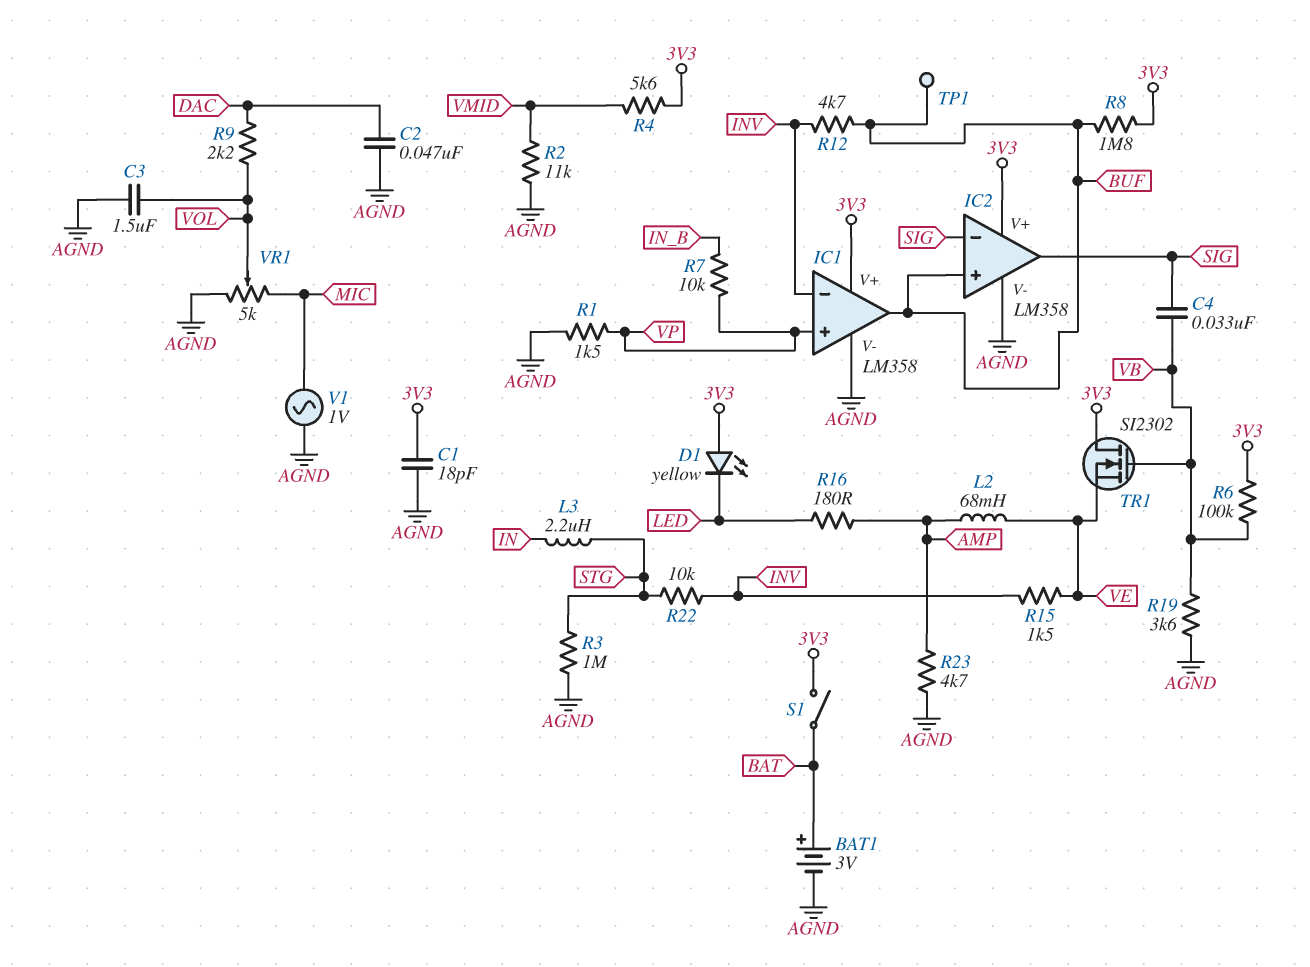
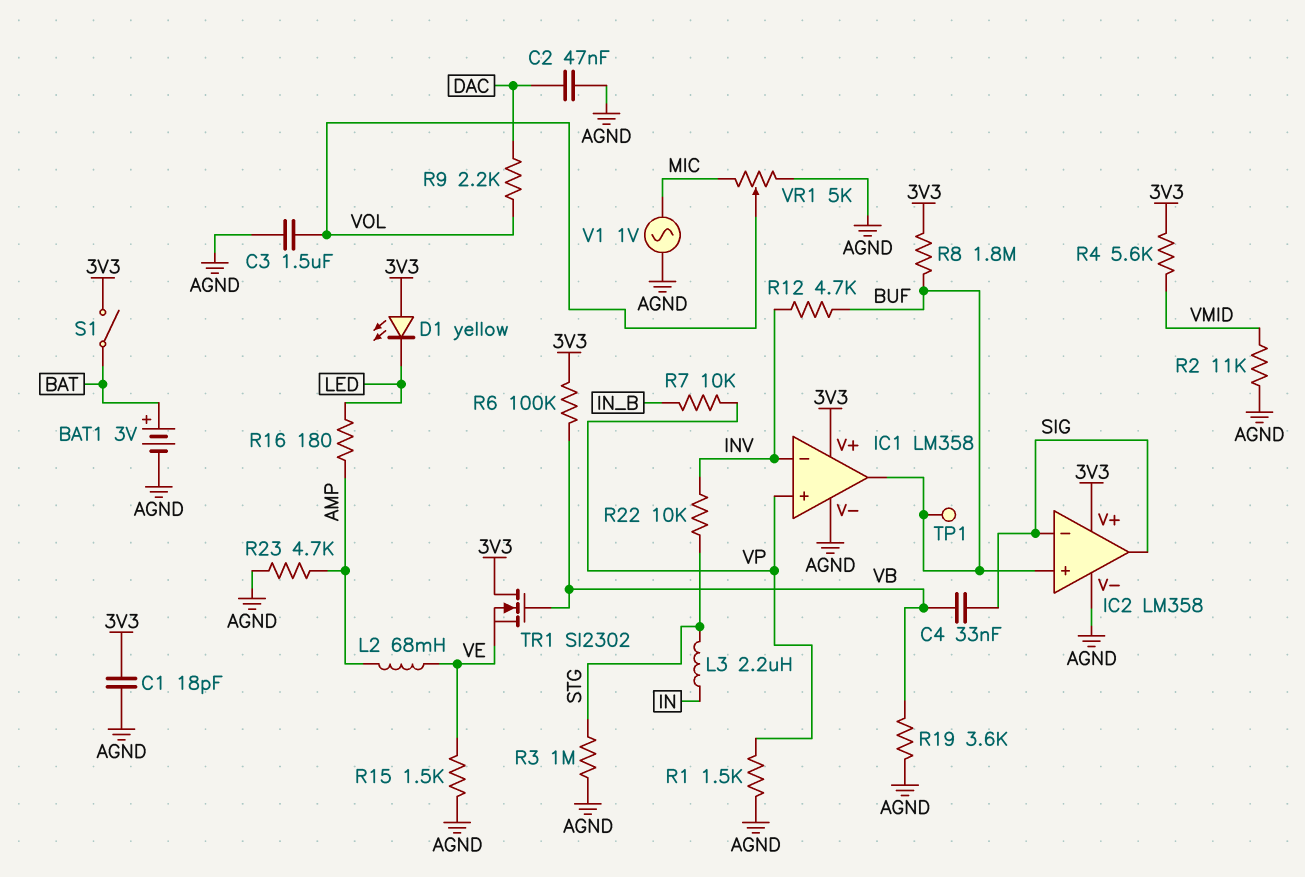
R15: 1.5k (INV, VE) -> 1.5k (AGND, VE)

